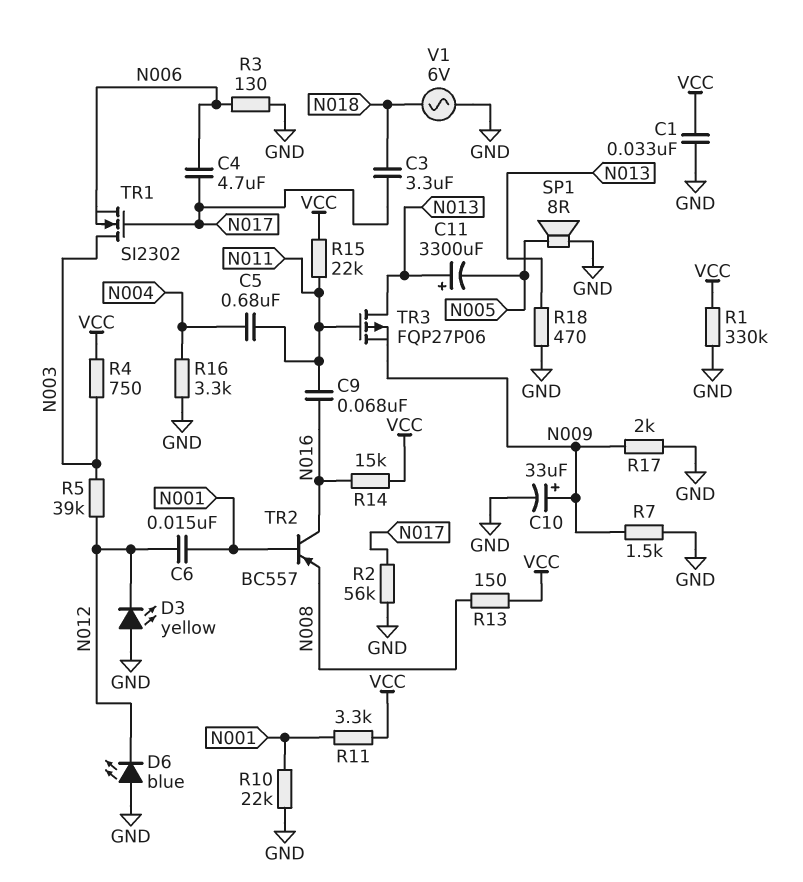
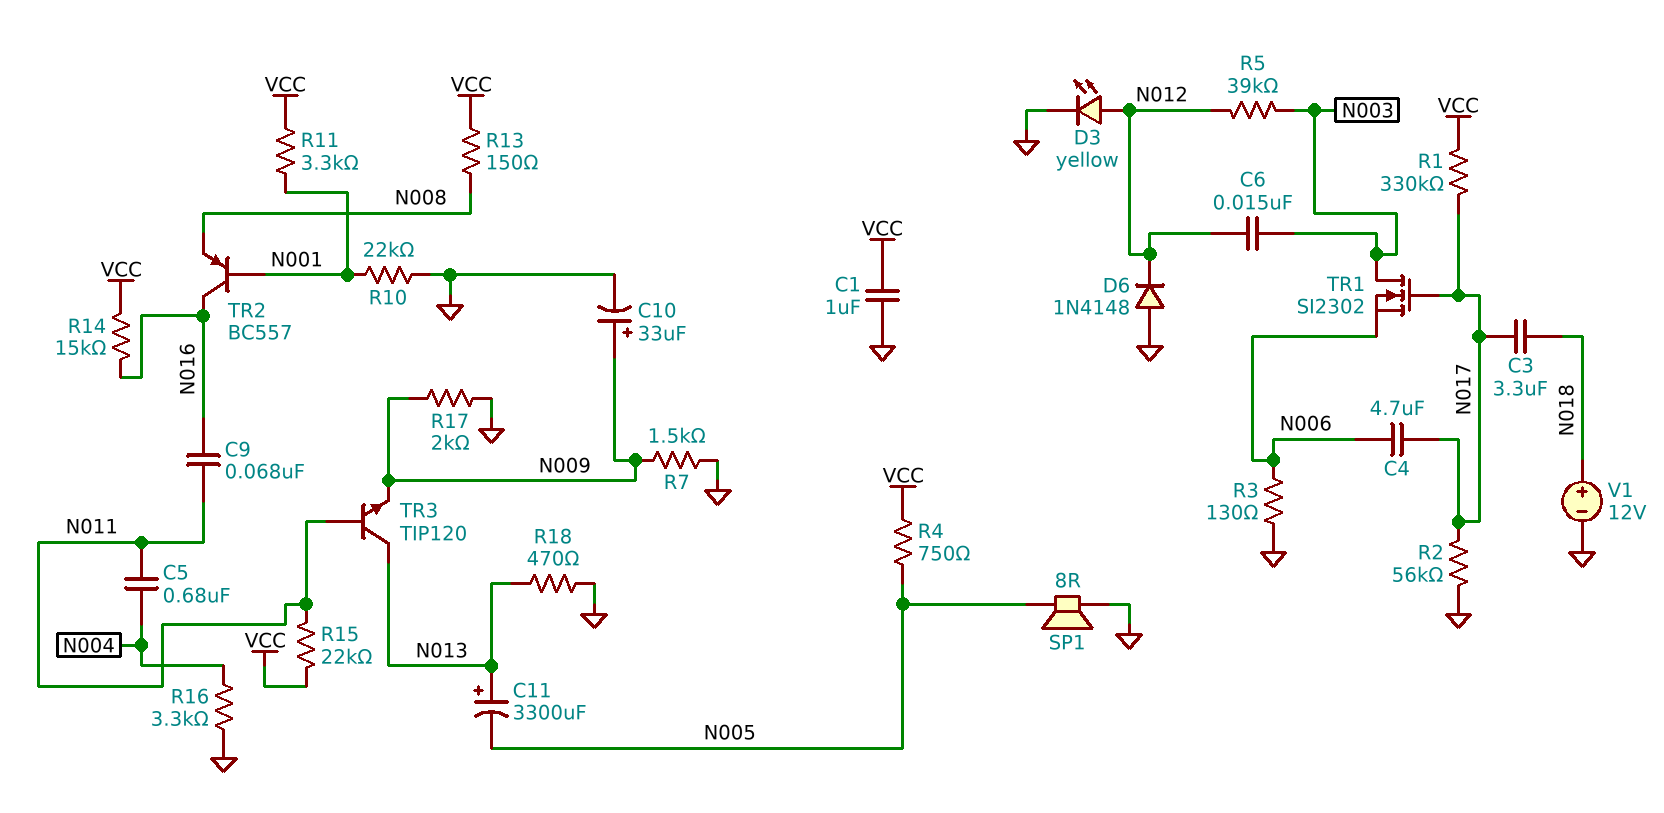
C1: 33nF (GND, VCC) -> 1uF (GND, VCC)
C6: 15nF (N001, N012) -> 15nF (N003, N012)
D3: LED yellow (A GND, K N012) -> LED yellow (A N012, K GND)
D6: LED blue (A GND, K N012) -> diode 1N4148 (A GND, K N012)
R1: 330k (GND, VCC) -> 330k (N017, VCC)
R4: 750 (N003, VCC) -> 750 (N005, VCC)
TR3: PMOS FQP27P06 (G N011, D N013, S N009) -> NPN TIP120 (B N011, C N013, E N009)
V1: AC 6V (GND, N018) -> 12V (plus N018, minus GND)

